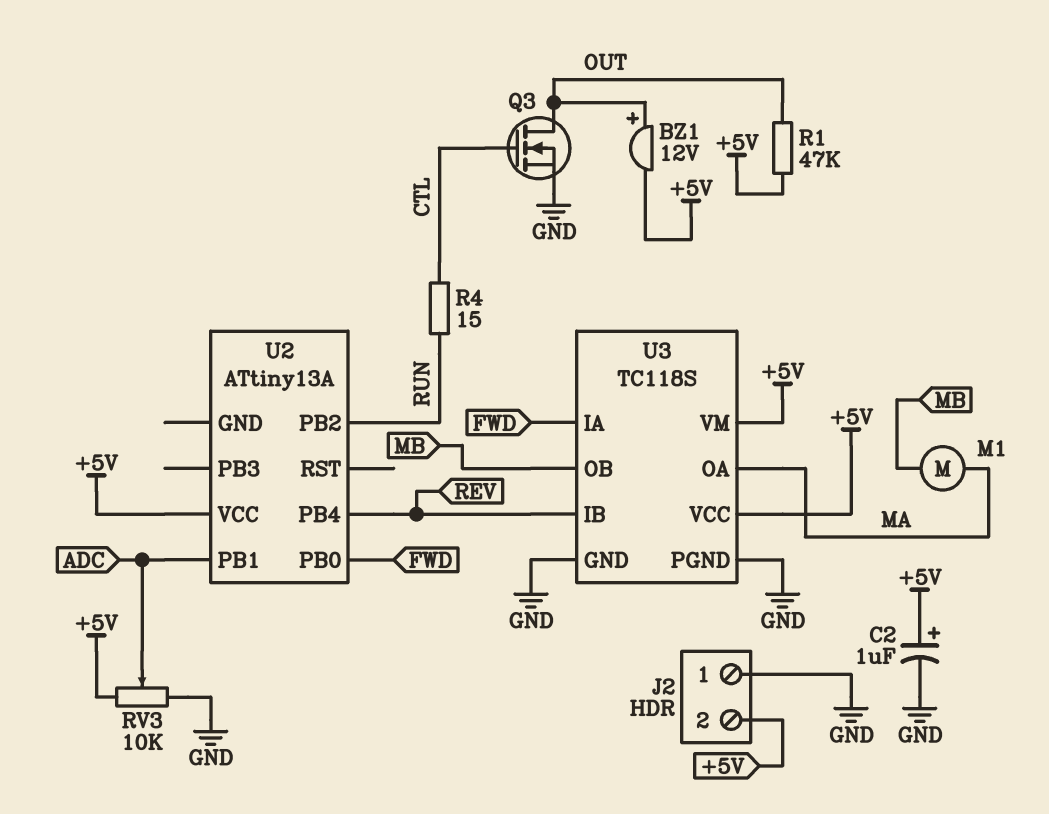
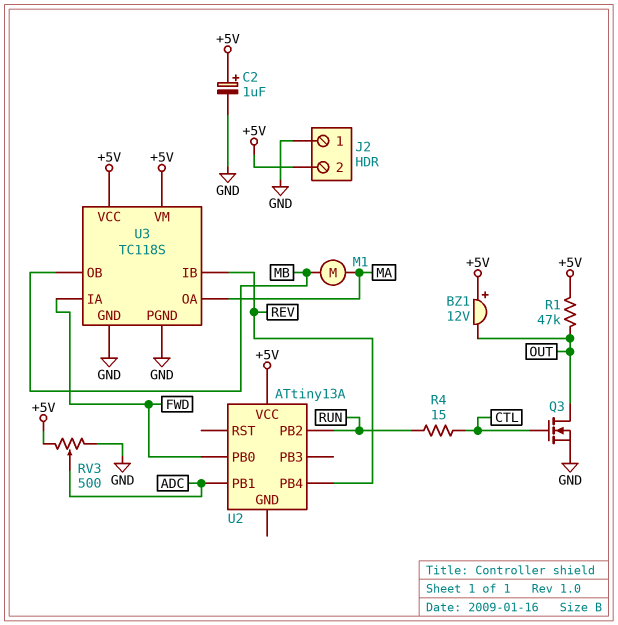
BZ1: buzzer 12V (plus OUT, minus +5V) -> buzzer 12V (plus +5V, minus OUT)
RV3: 10k (+5V, GND, wiper ADC) -> 500 (+5V, GND, wiper ADC)

